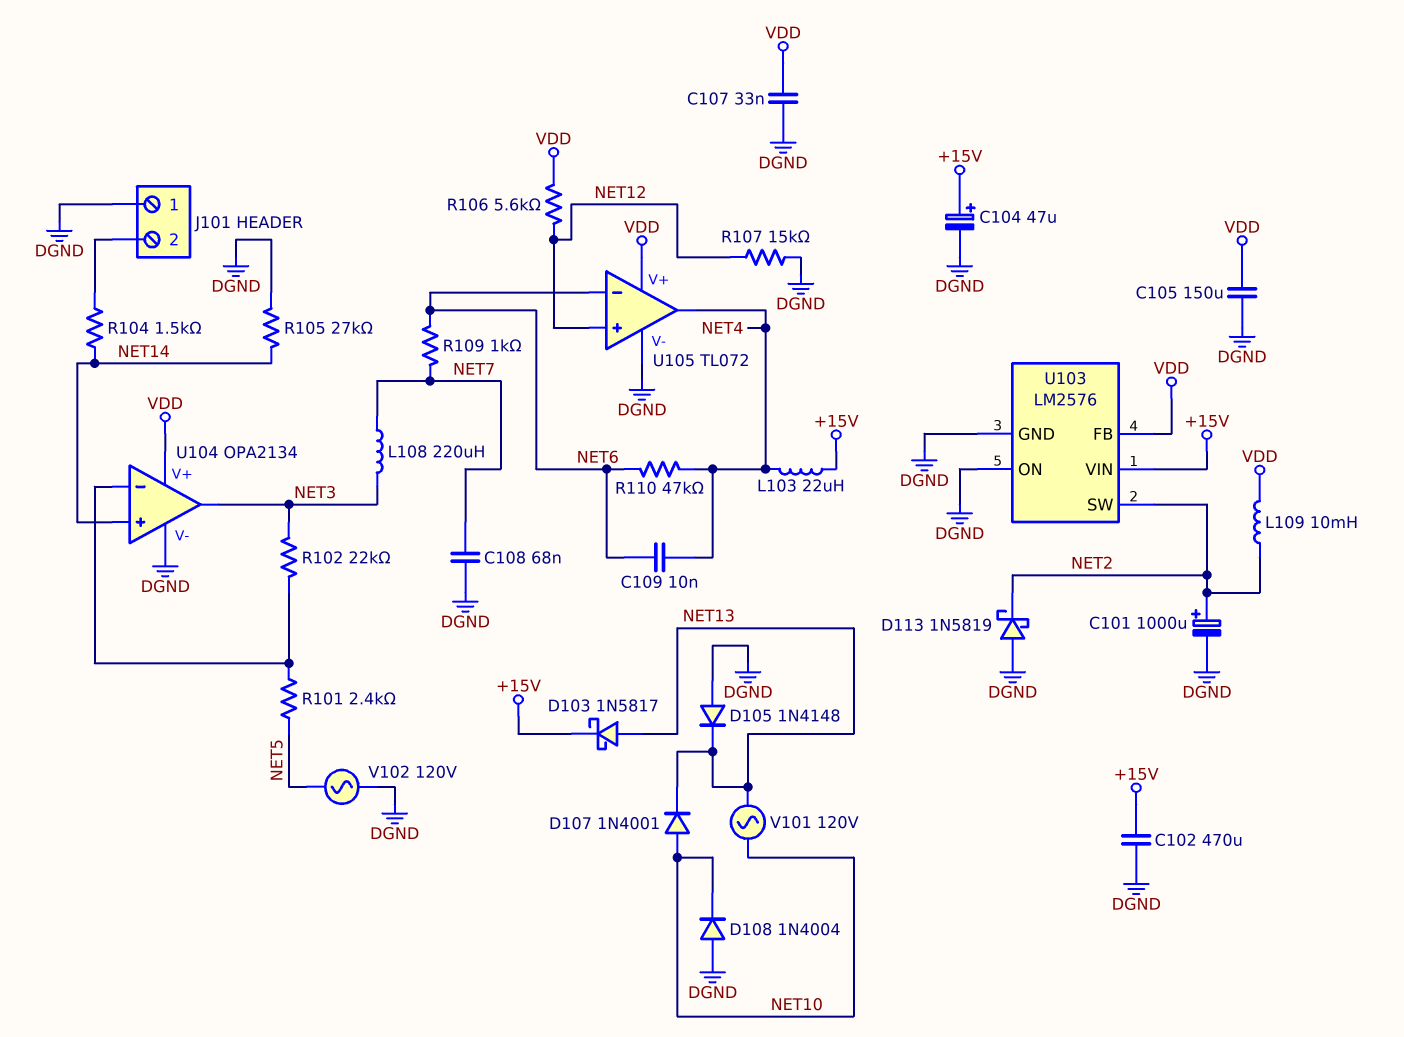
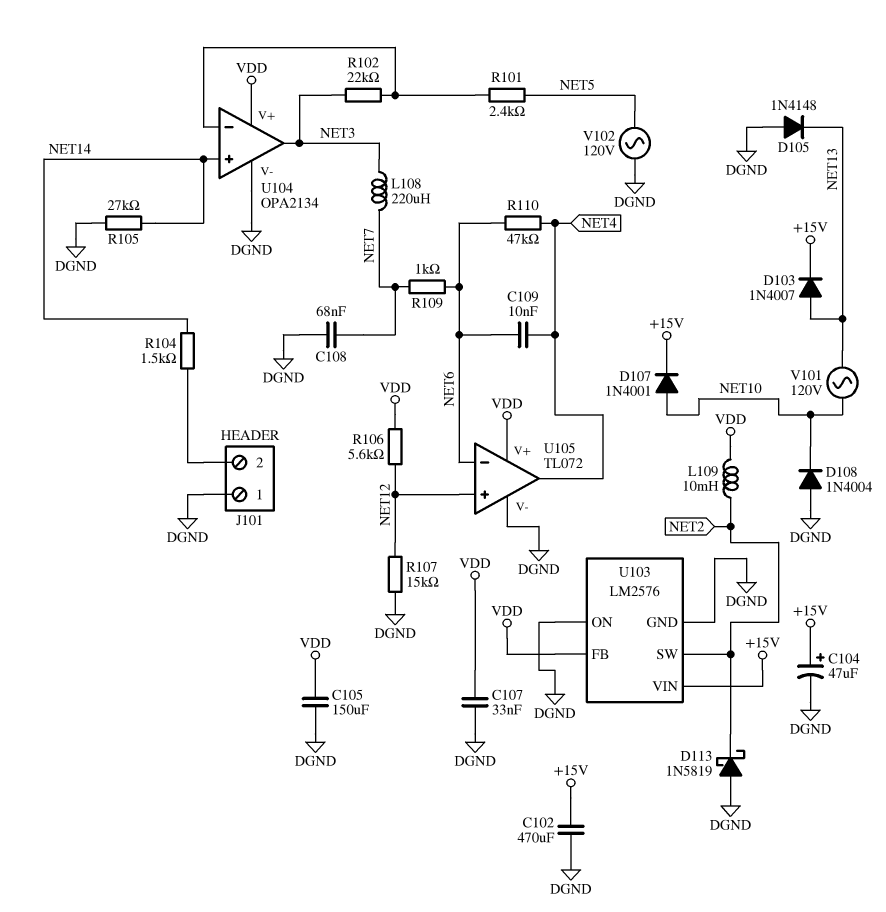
C101: 1000uF (plus NET2, minus DGND) -> none
D103: schottky 1N5817 (A NET13, K +15V) -> diode 1N4007 (A NET13, K +15V)
D107: diode 1N4001 (A NET10, K NET13) -> diode 1N4001 (A NET10, K +15V)
L103: 22uH (+15V, NET4) -> none

